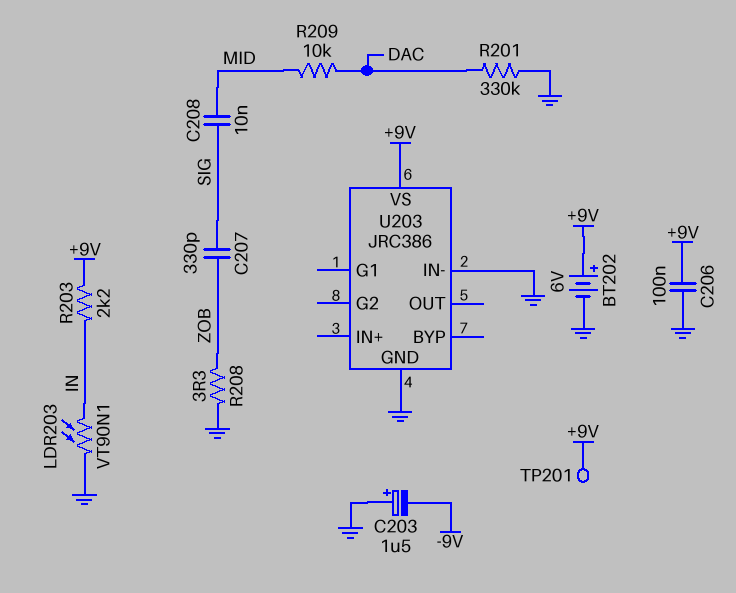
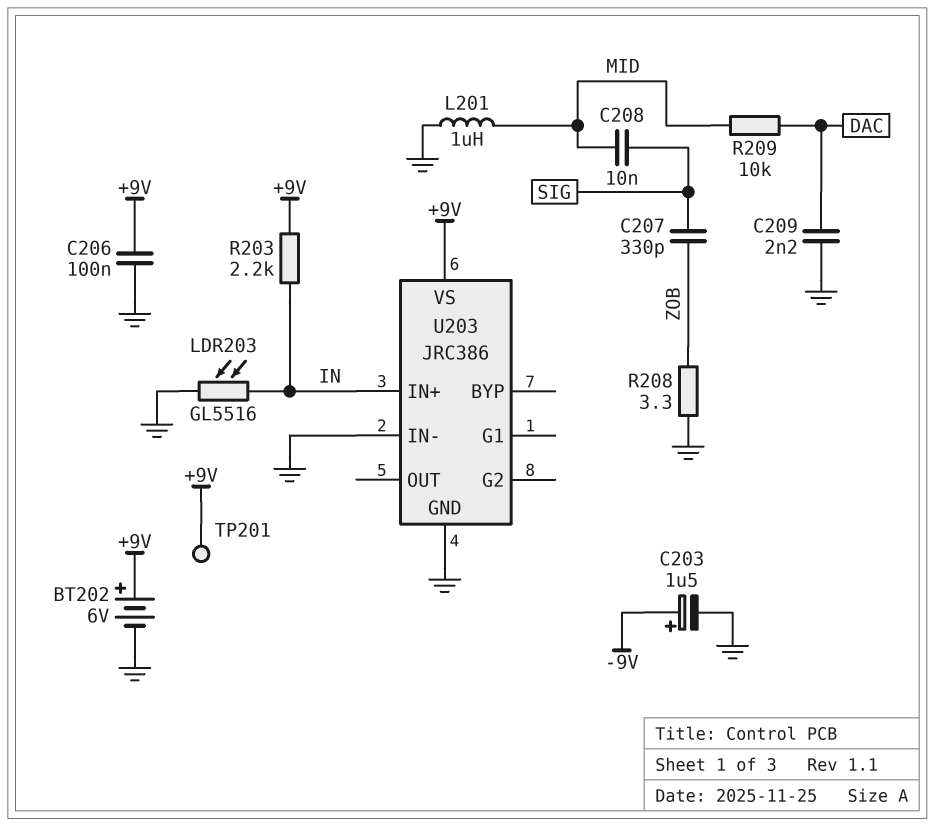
C203: 1.5uF (plus GND, minus -9V) -> 1.5uF (plus -9V, minus GND)
C209: none -> 2.2nF (DAC, GND)
L201: none -> 1uH (GND, MID)
LDR203: VT90N1 (GND, IN) -> GL5516 (GND, IN)
R201: 330k (DAC, GND) -> none
U203 pin IN+: none -> IN

